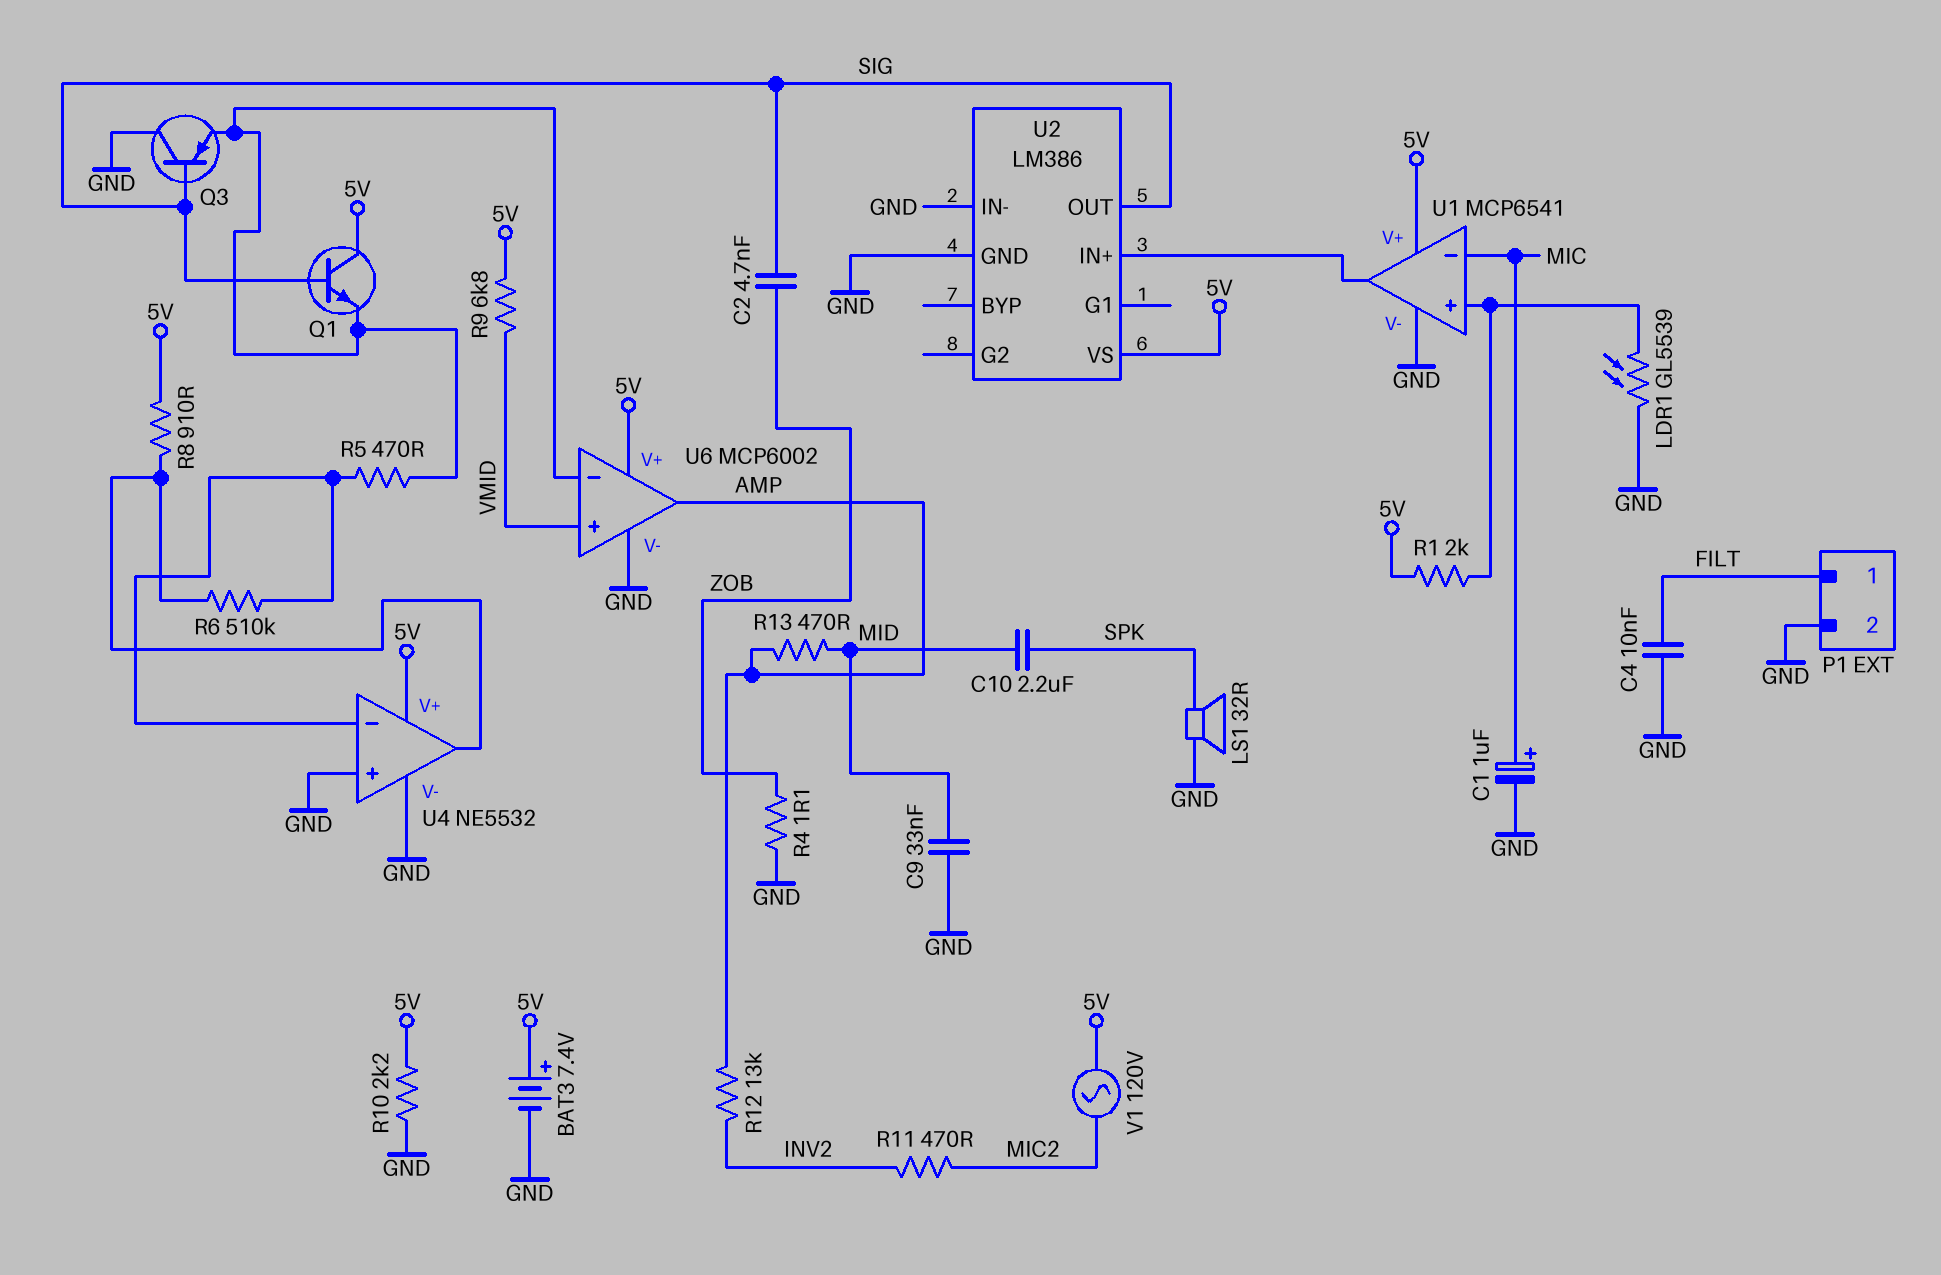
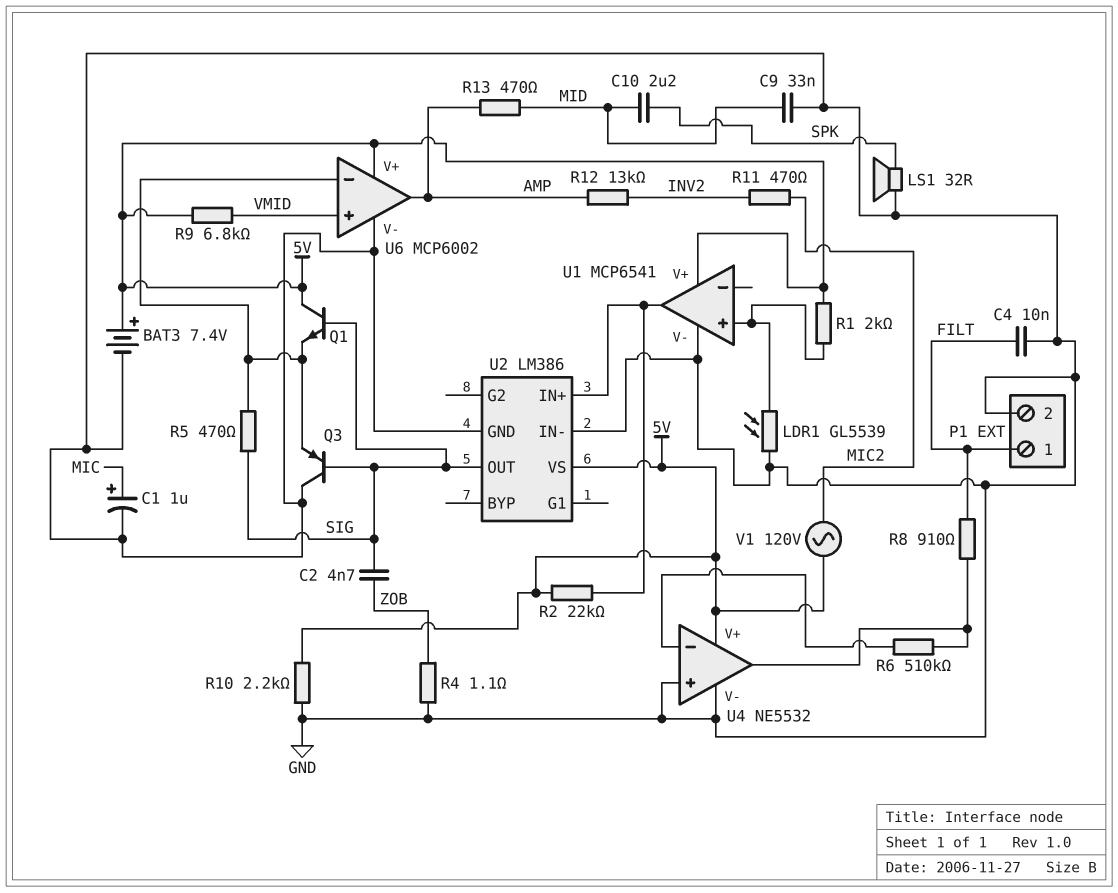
R2: none -> 22k (5V, U1/out)
R5: 470 (U4/in-, U6/in-) -> 470 (SIG, U6/in-)
R8: 910 (5V, U4/out) -> 910 (FILT, U4/out)
U1 pin in-: MIC -> none

